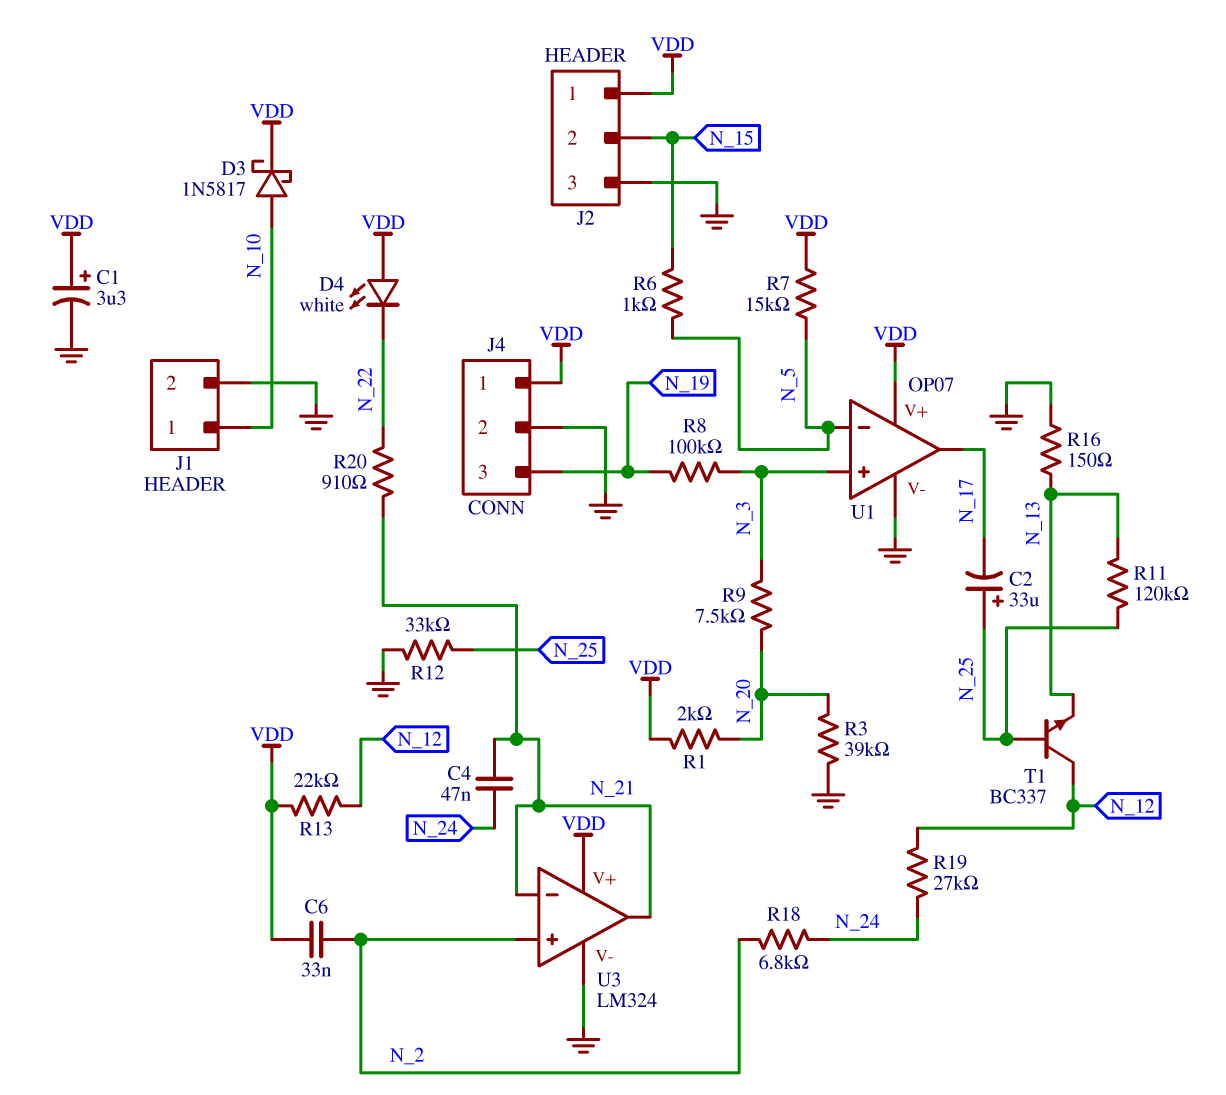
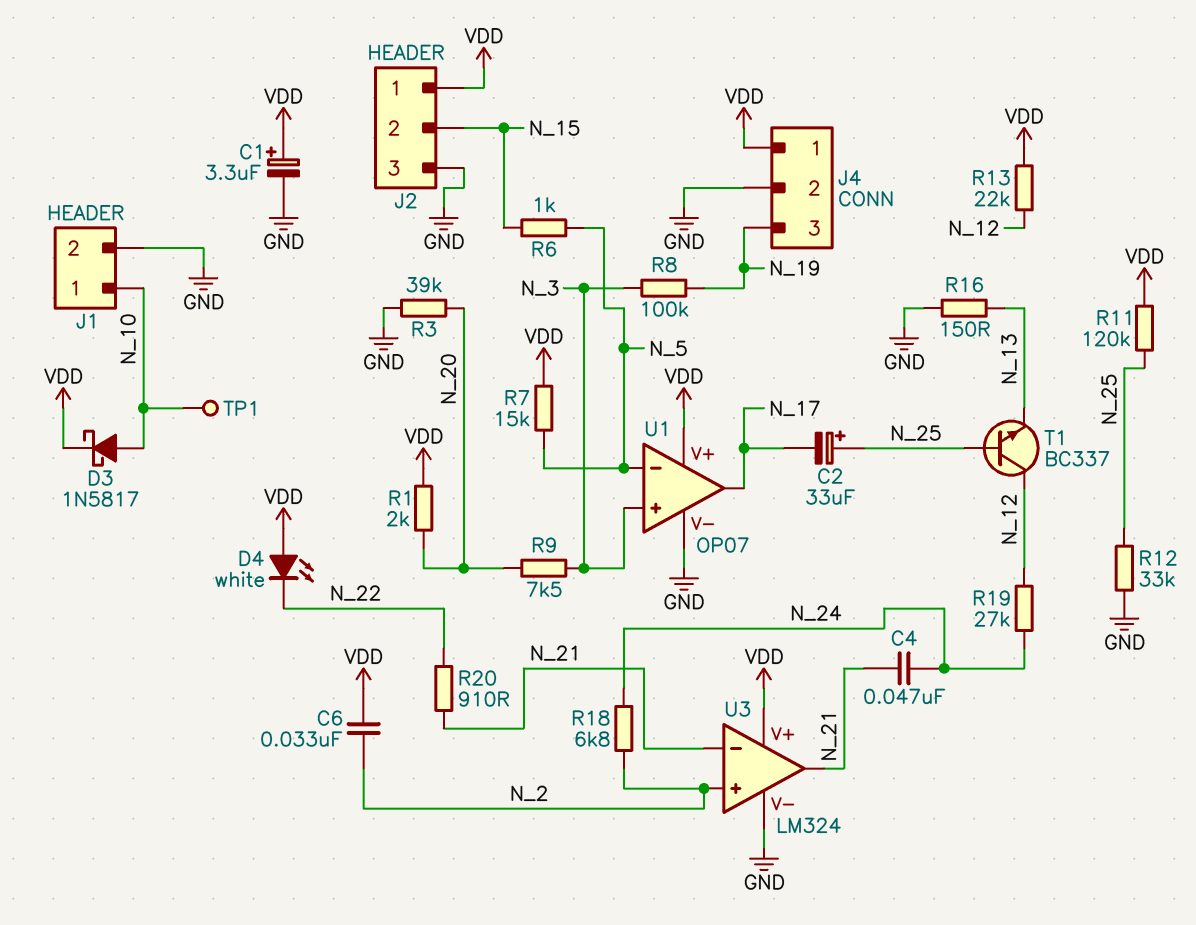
R11: 120k (N_13, N_25) -> 120k (N_25, VDD)
TP1: none -> test point (N_10)

